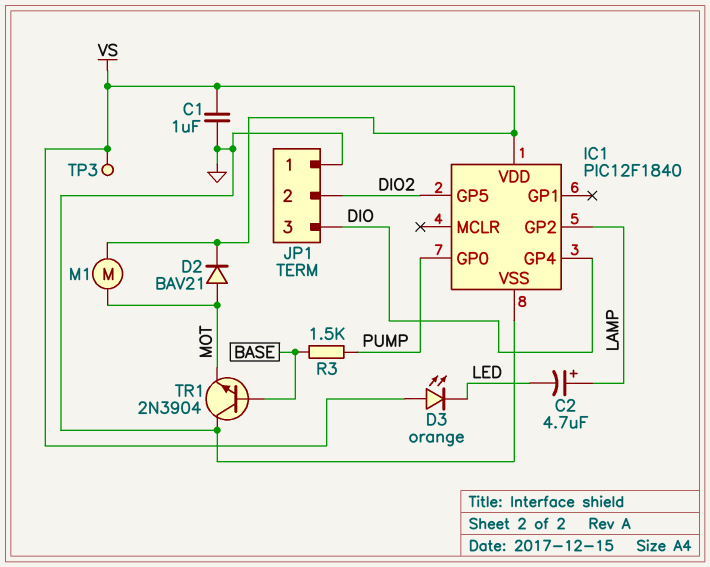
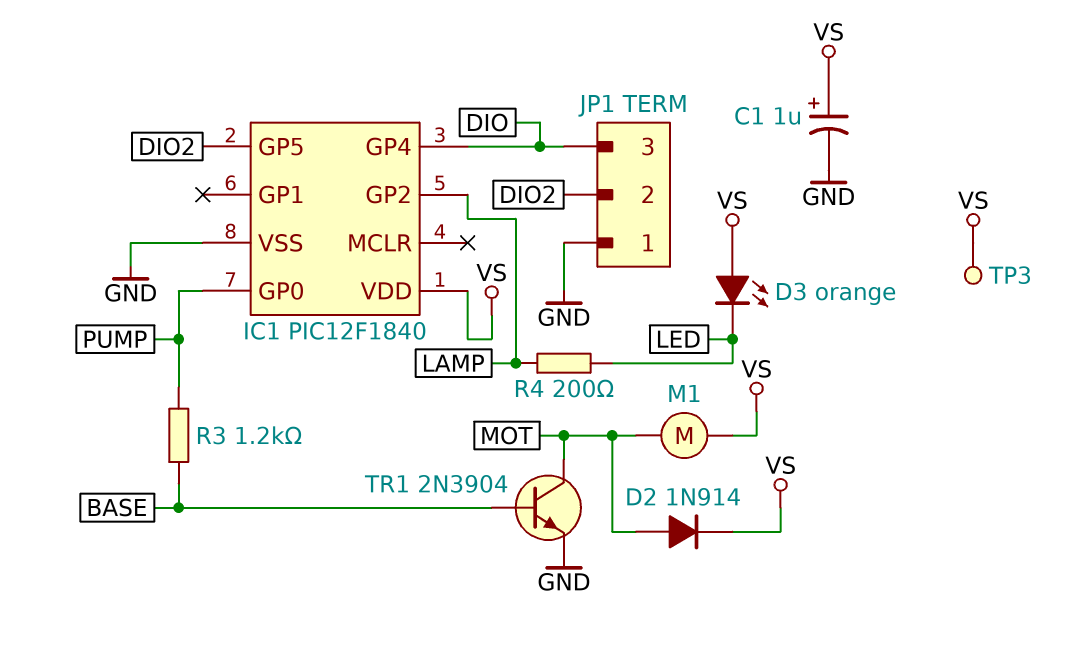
C1: 1uF (GND, VS) -> 1uF (plus VS, minus GND)
C2: 4.7uF (plus LAMP, minus LED) -> none
D2: diode BAV21 (A MOT, K VS) -> diode 1N914 (A MOT, K VS)
R3: 1.5k (BASE, PUMP) -> 1.2k (BASE, PUMP)
R4: none -> 200 (LAMP, LED)
TR1: NPN 2N3904 (B BASE, C GND, E MOT) -> NPN 2N3904 (B BASE, C MOT, E GND)

